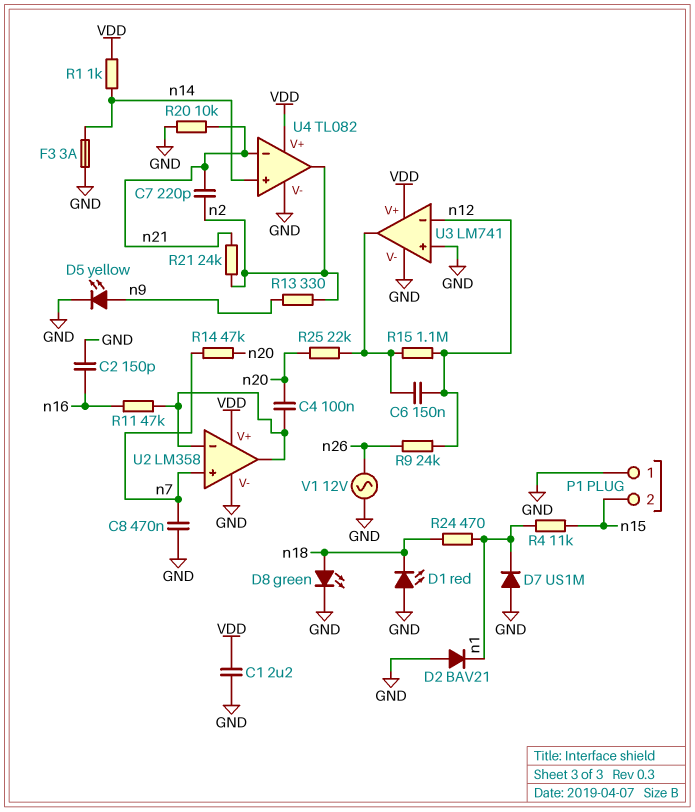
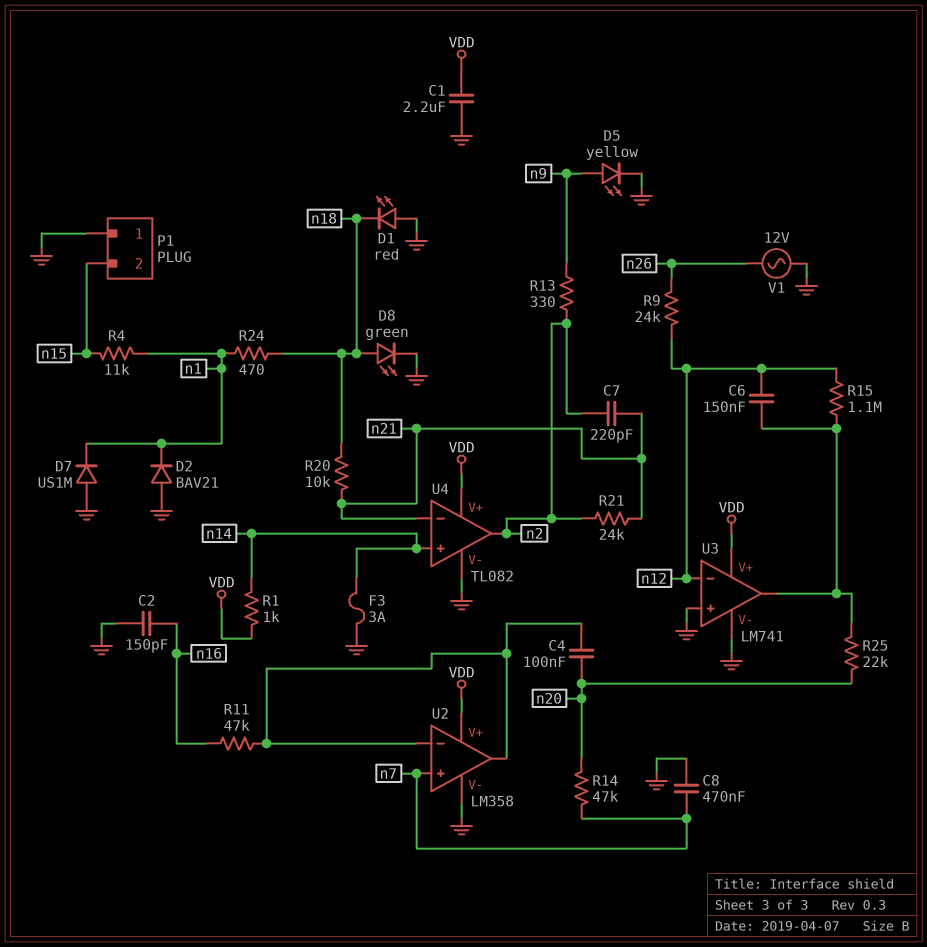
R20: 10k (GND, n21) -> 10k (n18, n21)

